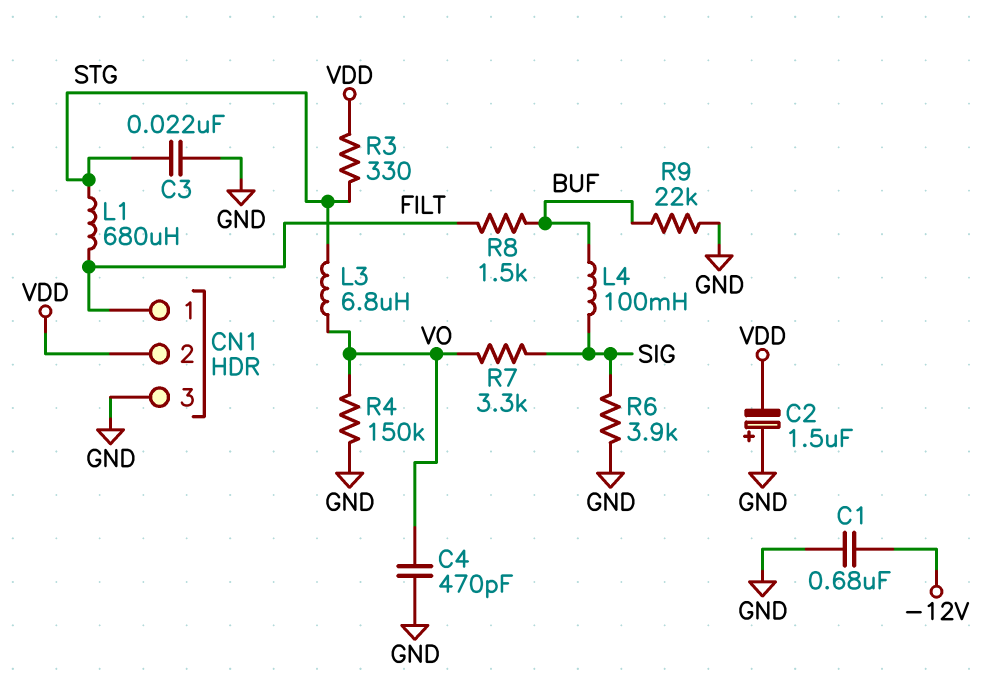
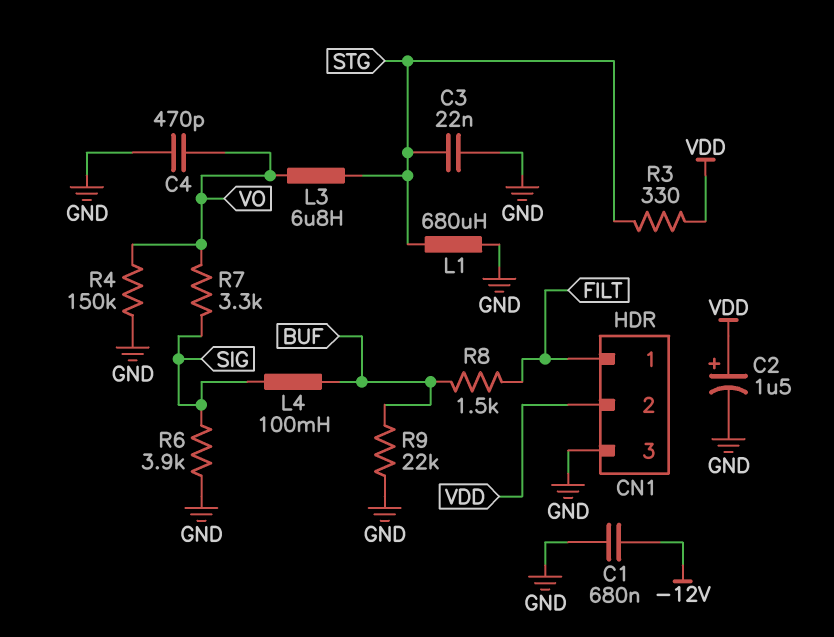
C2: 1.5uF (plus GND, minus VDD) -> 1.5uF (plus VDD, minus GND)
L1: 680uH (FILT, STG) -> 680uH (GND, STG)

